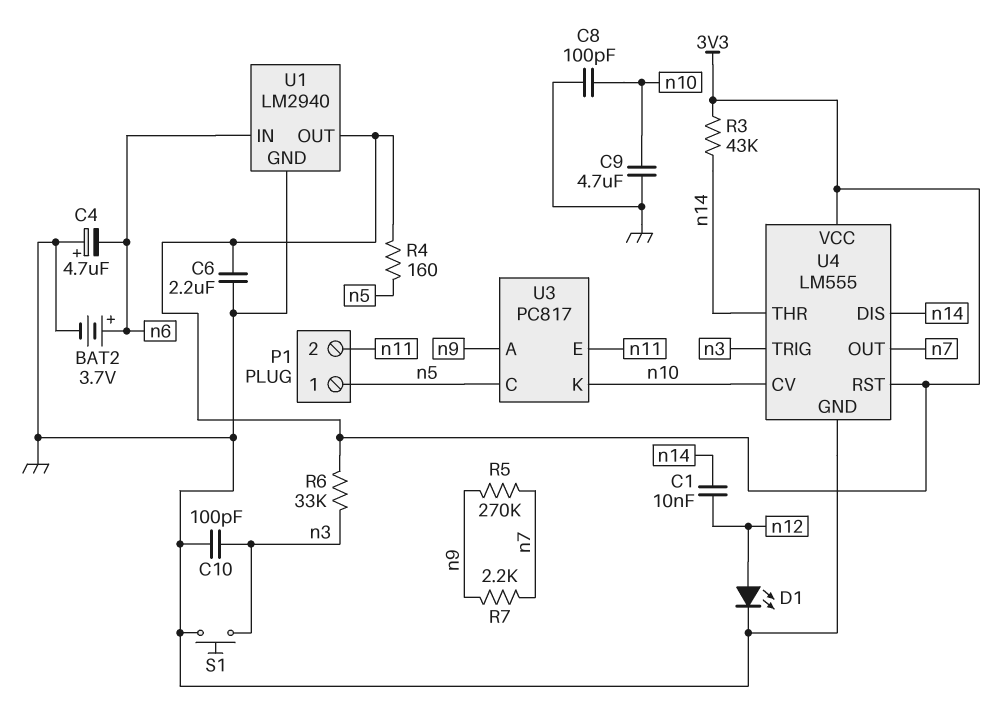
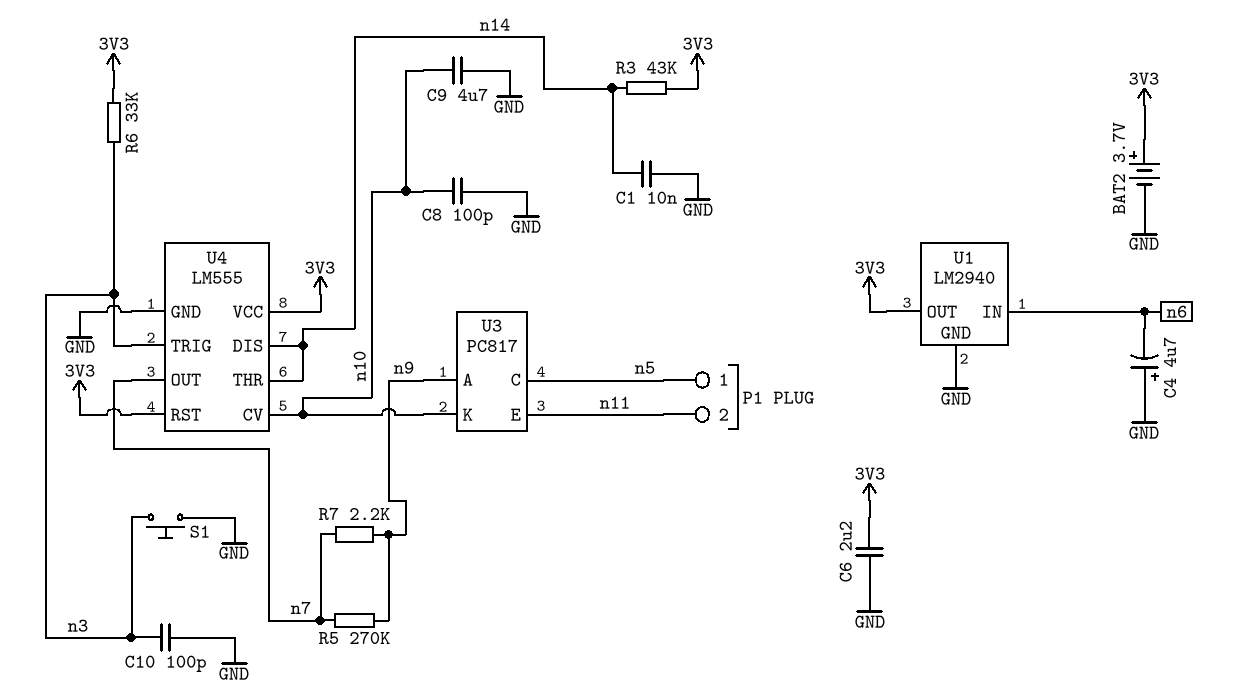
BAT2: 3.7V (plus n6, minus GND) -> 3.7V (plus 3V3, minus GND)
C1: 10nF (n12, n14) -> 10nF (GND, n14)
D1: LED (A n12, K GND) -> none
R4: 160 (3V3, n5) -> none

